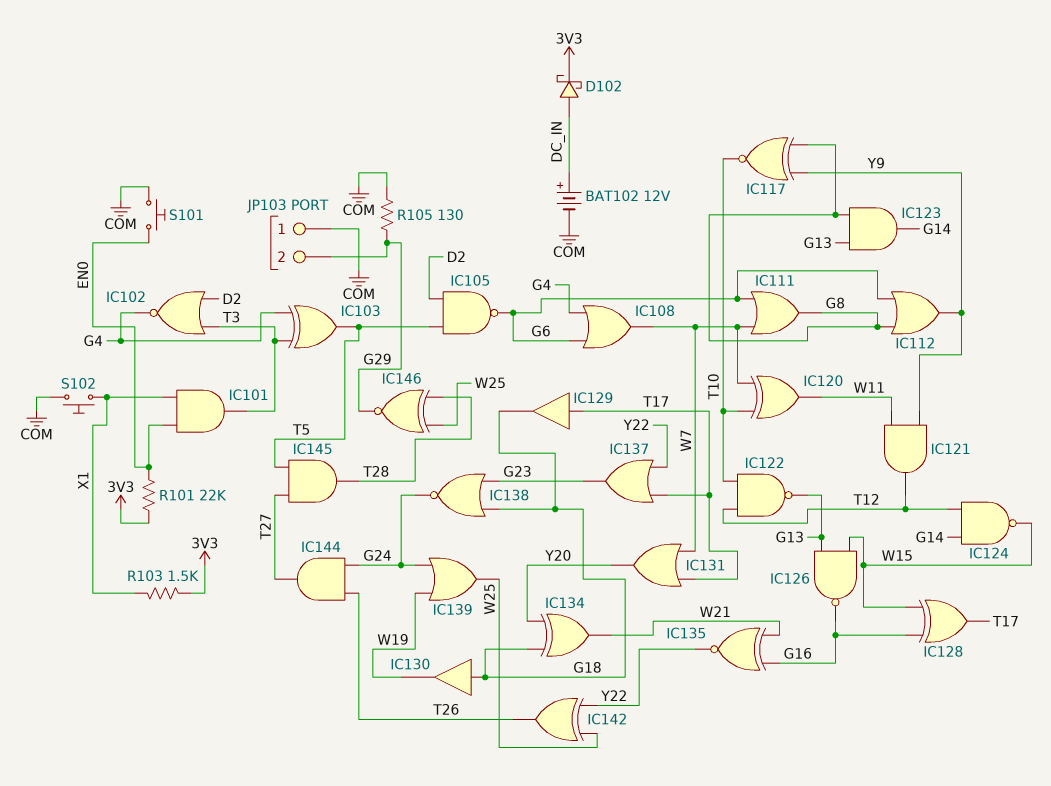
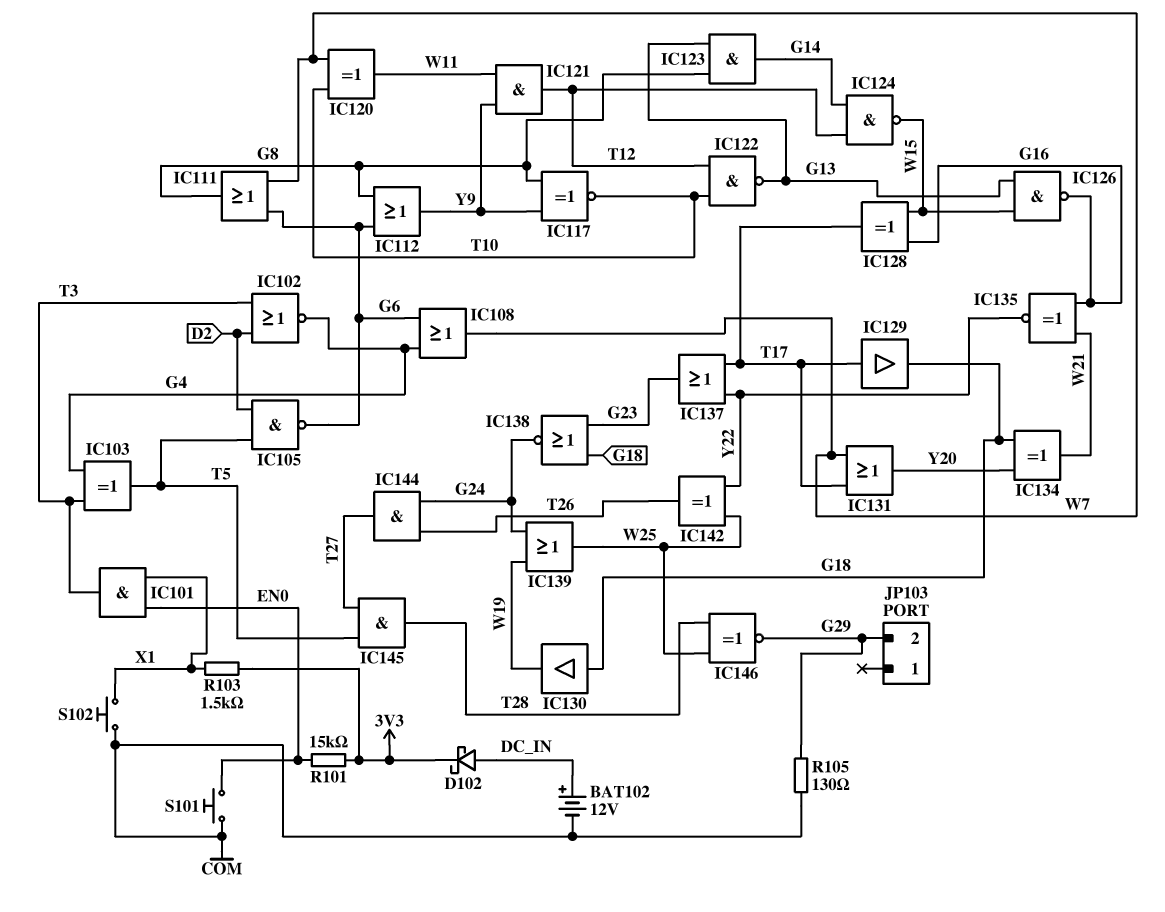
JP103 pin 1: COM -> none
R101: 22k (3V3, EN0) -> 15k (3V3, EN0)

